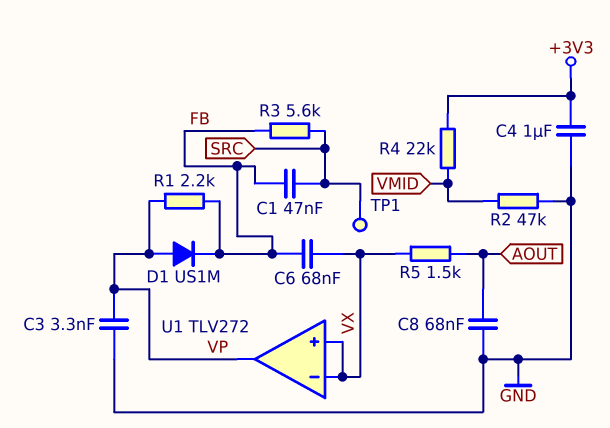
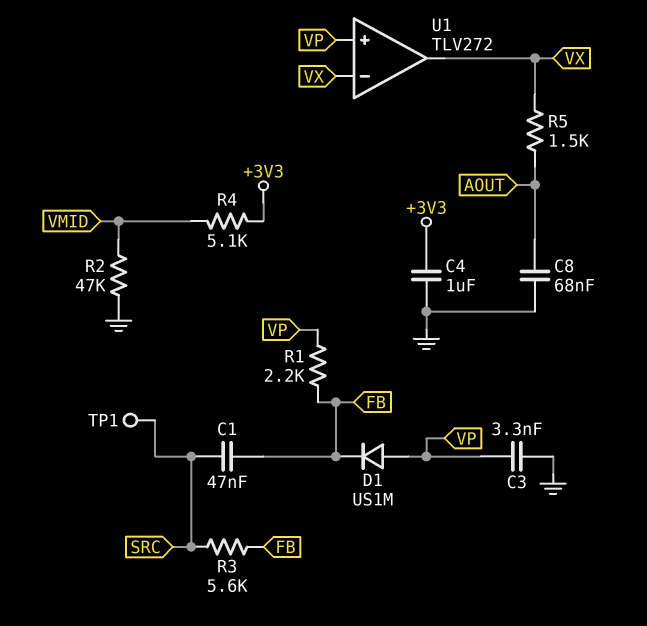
C6: 68nF (FB, VX) -> none
R4: 22k (+3V3, VMID) -> 5.1k (+3V3, VMID)
U1 pin in+: VX -> VP
U1 pin out: VP -> VX

